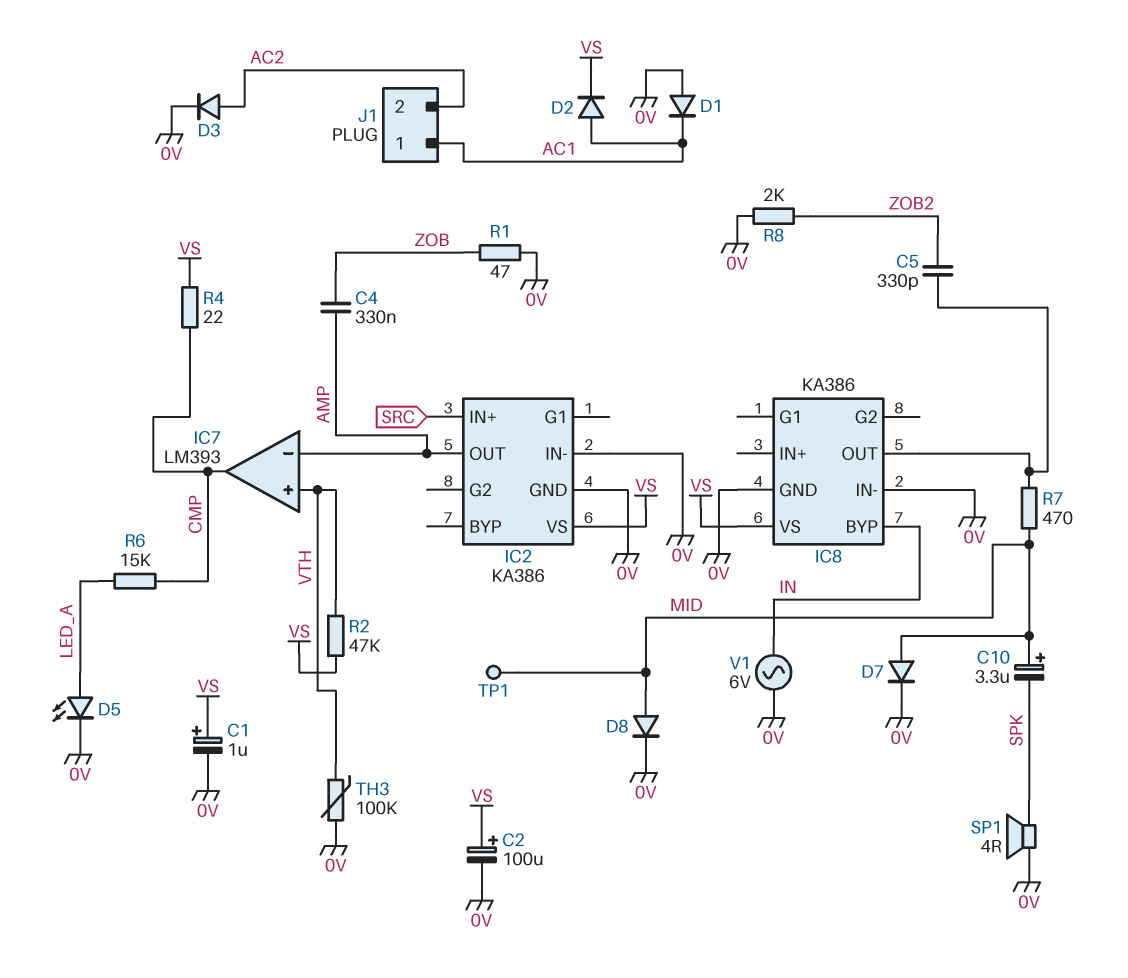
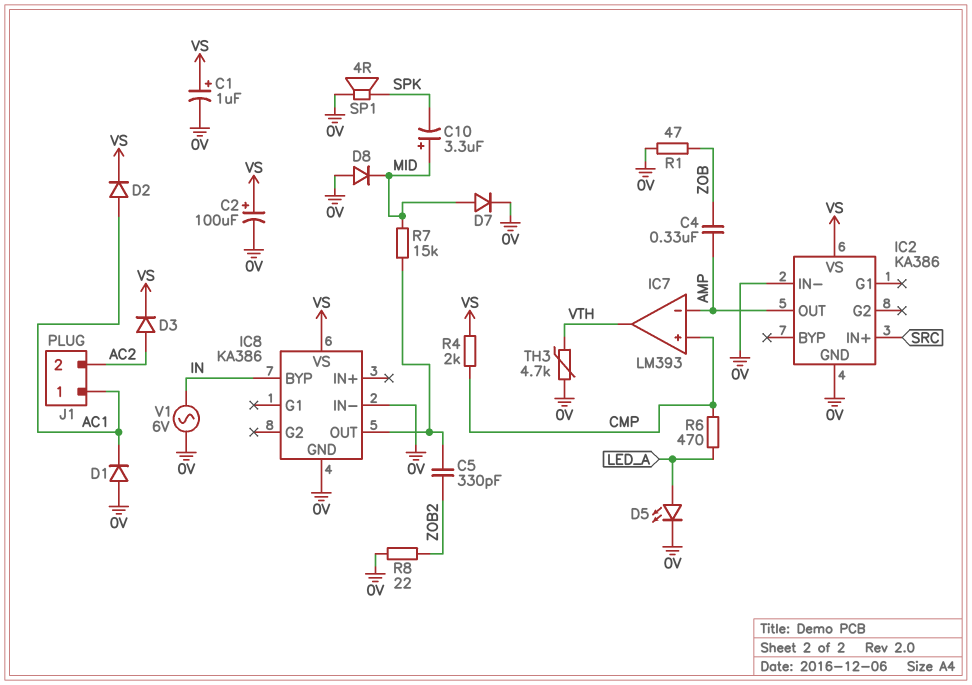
D3: diode (A AC2, K 0V) -> diode (A AC2, K VS)
D8: diode (A MID, K 0V) -> diode (A 0V, K MID)
IC7 pin in+: VTH -> CMP
IC7 pin out: CMP -> VTH
R2: 47k (VS, VTH) -> none
R4: 22 (CMP, VS) -> 2k (CMP, VS)
R6: 15k (CMP, LED_A) -> 470 (CMP, LED_A)
R7: 470 (IC8/OUT, MID) -> 15k (IC8/OUT, MID)
R8: 2k (0V, ZOB2) -> 22 (0V, ZOB2)
TH3: 100k (0V, VTH) -> 4.7k (0V, VTH)
TP1: test point (MID) -> none

